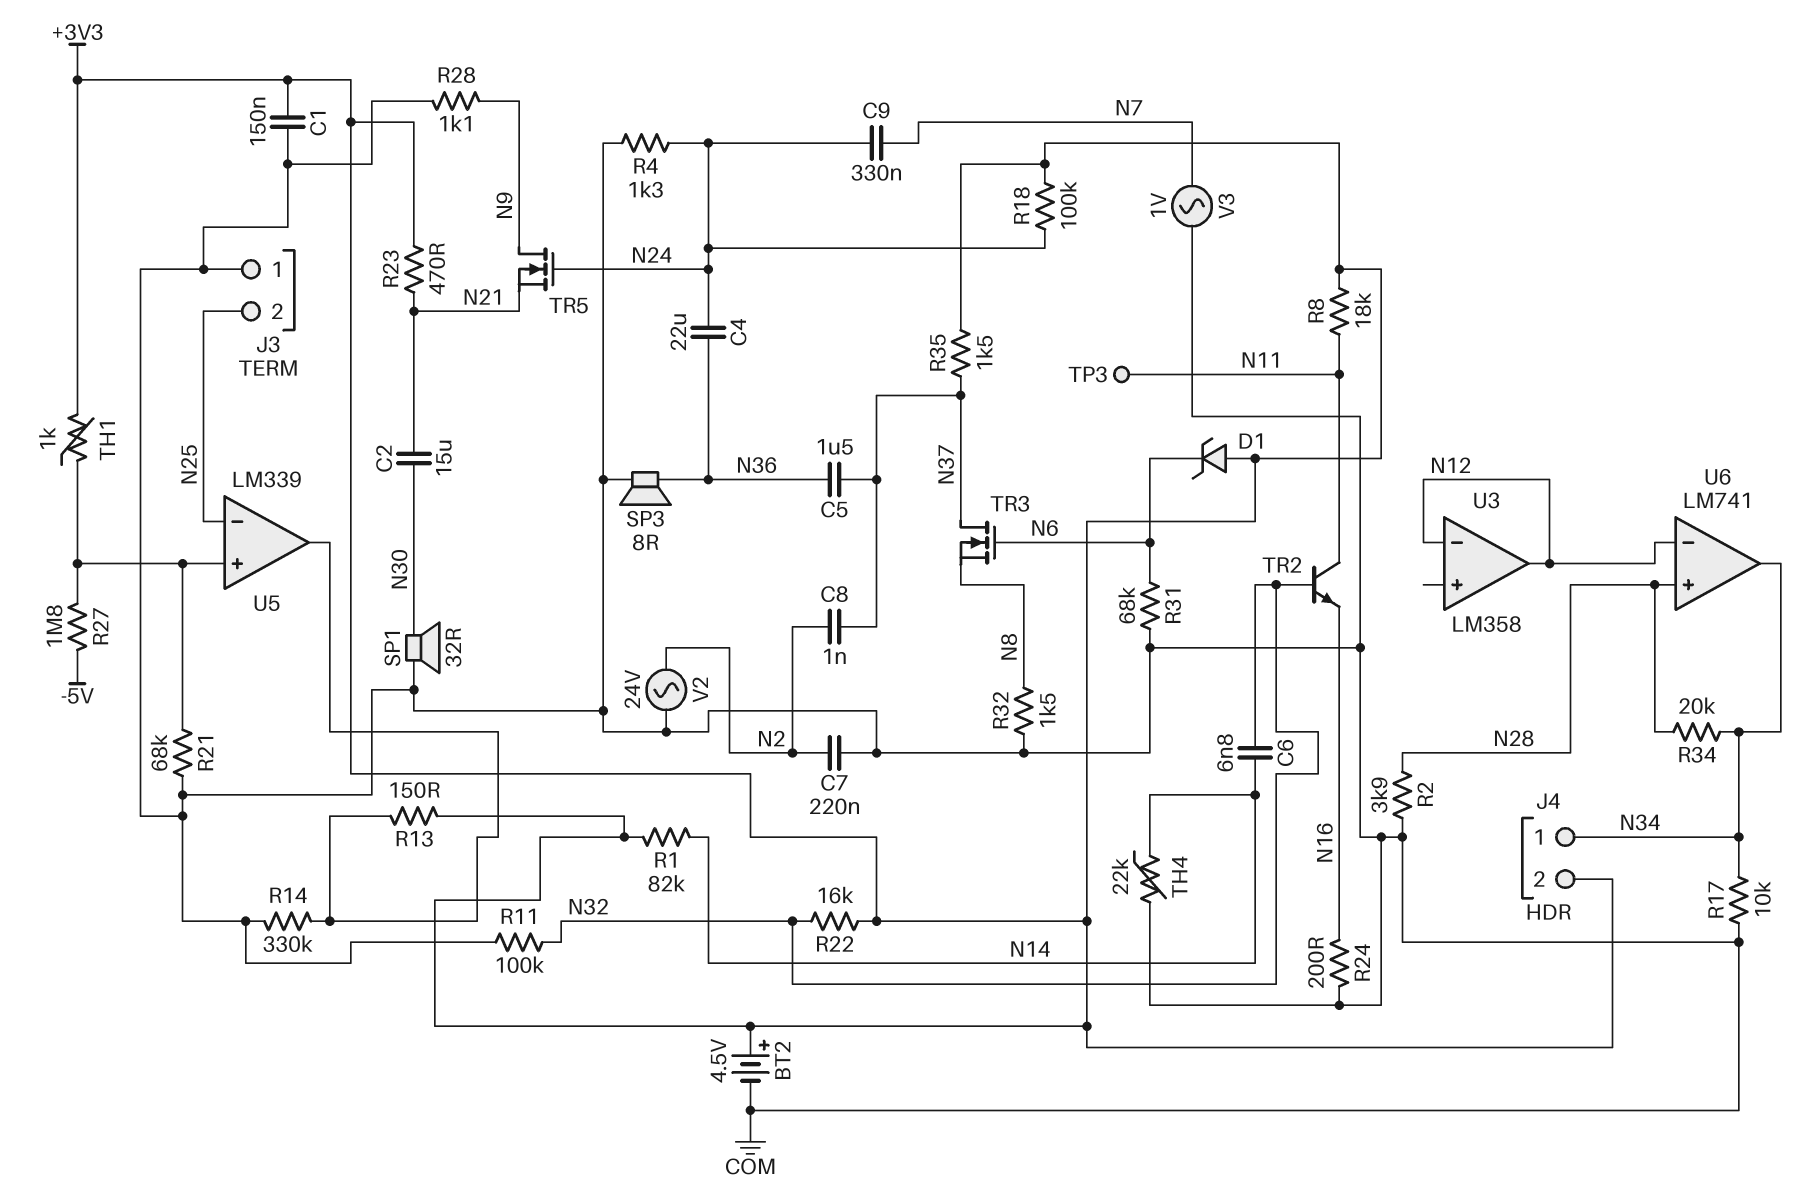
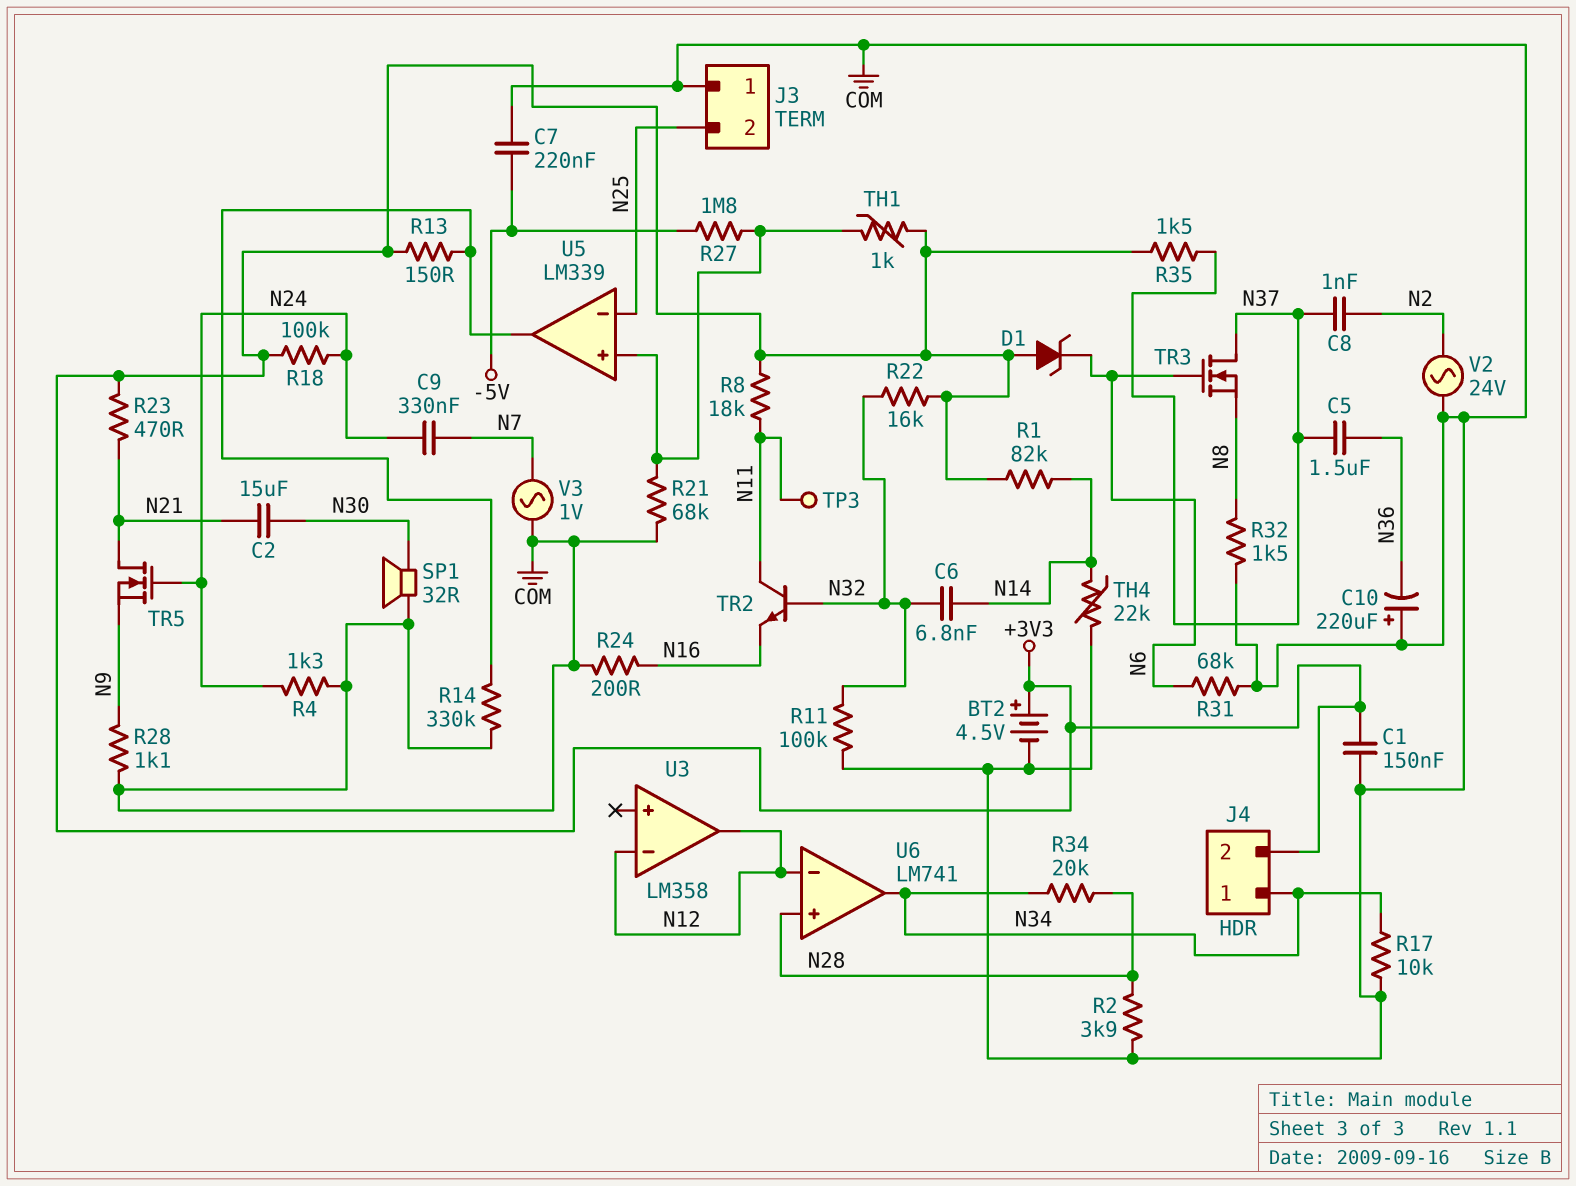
C4: 22uF (N24, N36) -> none
C7: 220nF (COM, N2) -> 220nF (-5V, COM)
C10: none -> 220uF (plus COM, minus N36)
SP3: speaker 8R (COM, N36) -> none
TR5: NMOS (G N24, D N9, S N21) -> NMOS (G N24, D N21, S N9)

